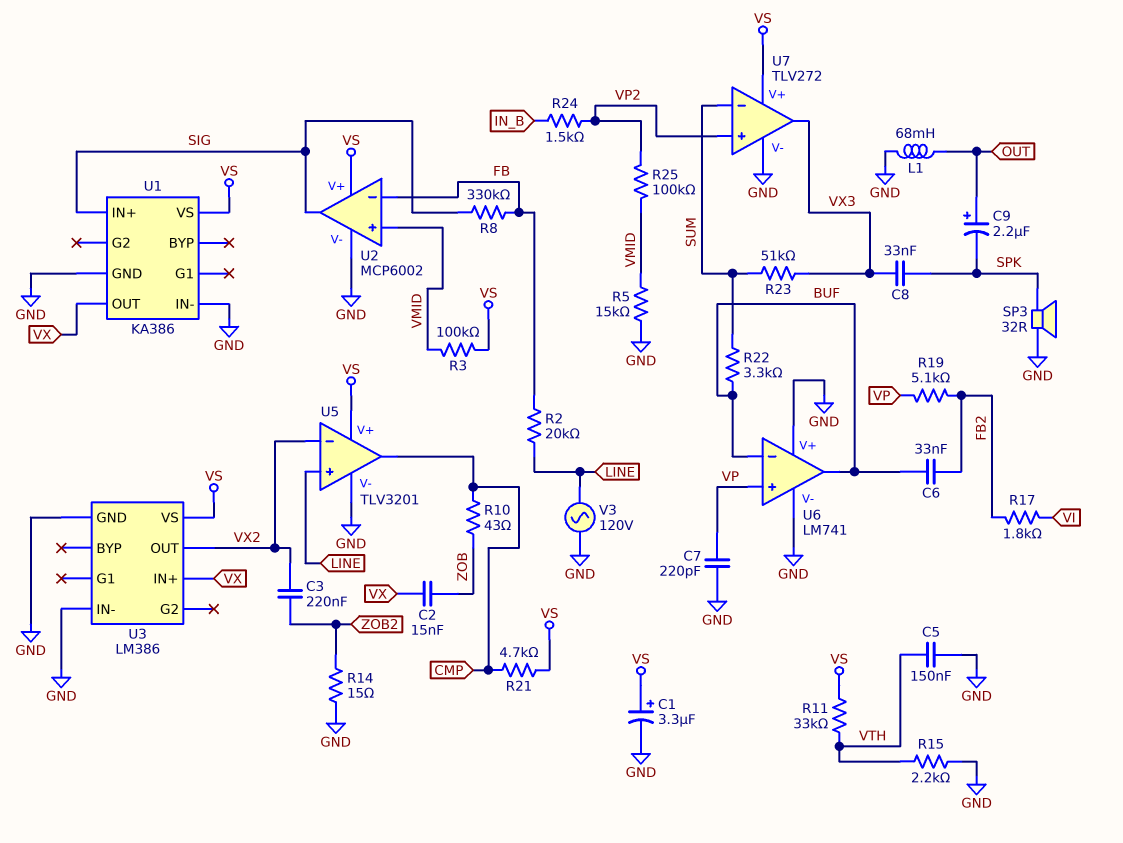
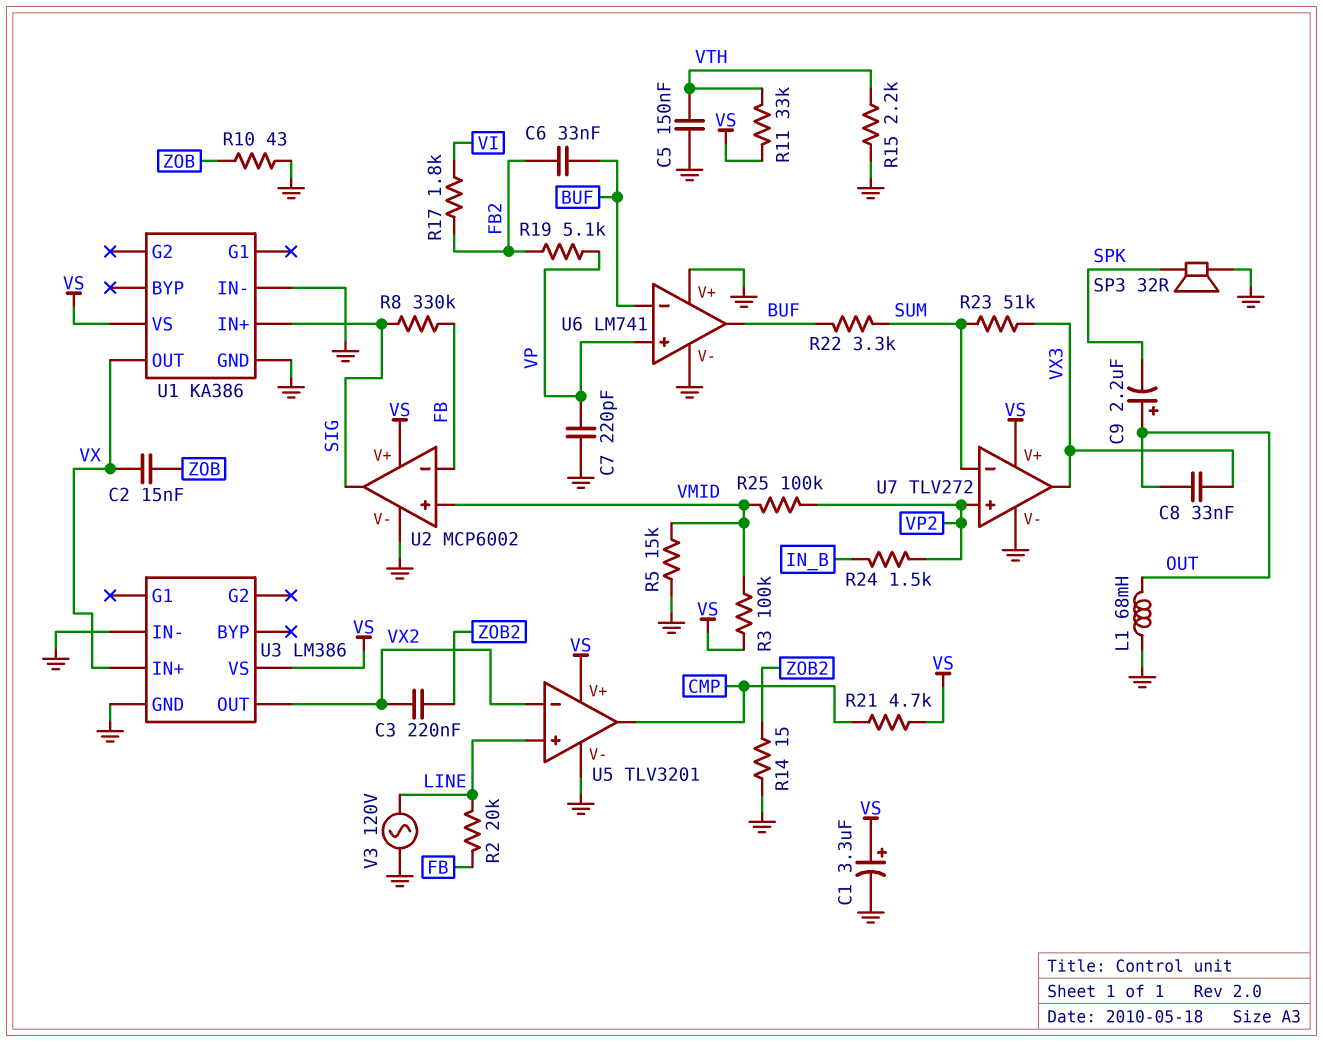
C8: 33nF (SPK, VX3) -> 33nF (OUT, VX3)
R10: 43 (CMP, ZOB) -> 43 (GND, ZOB)

